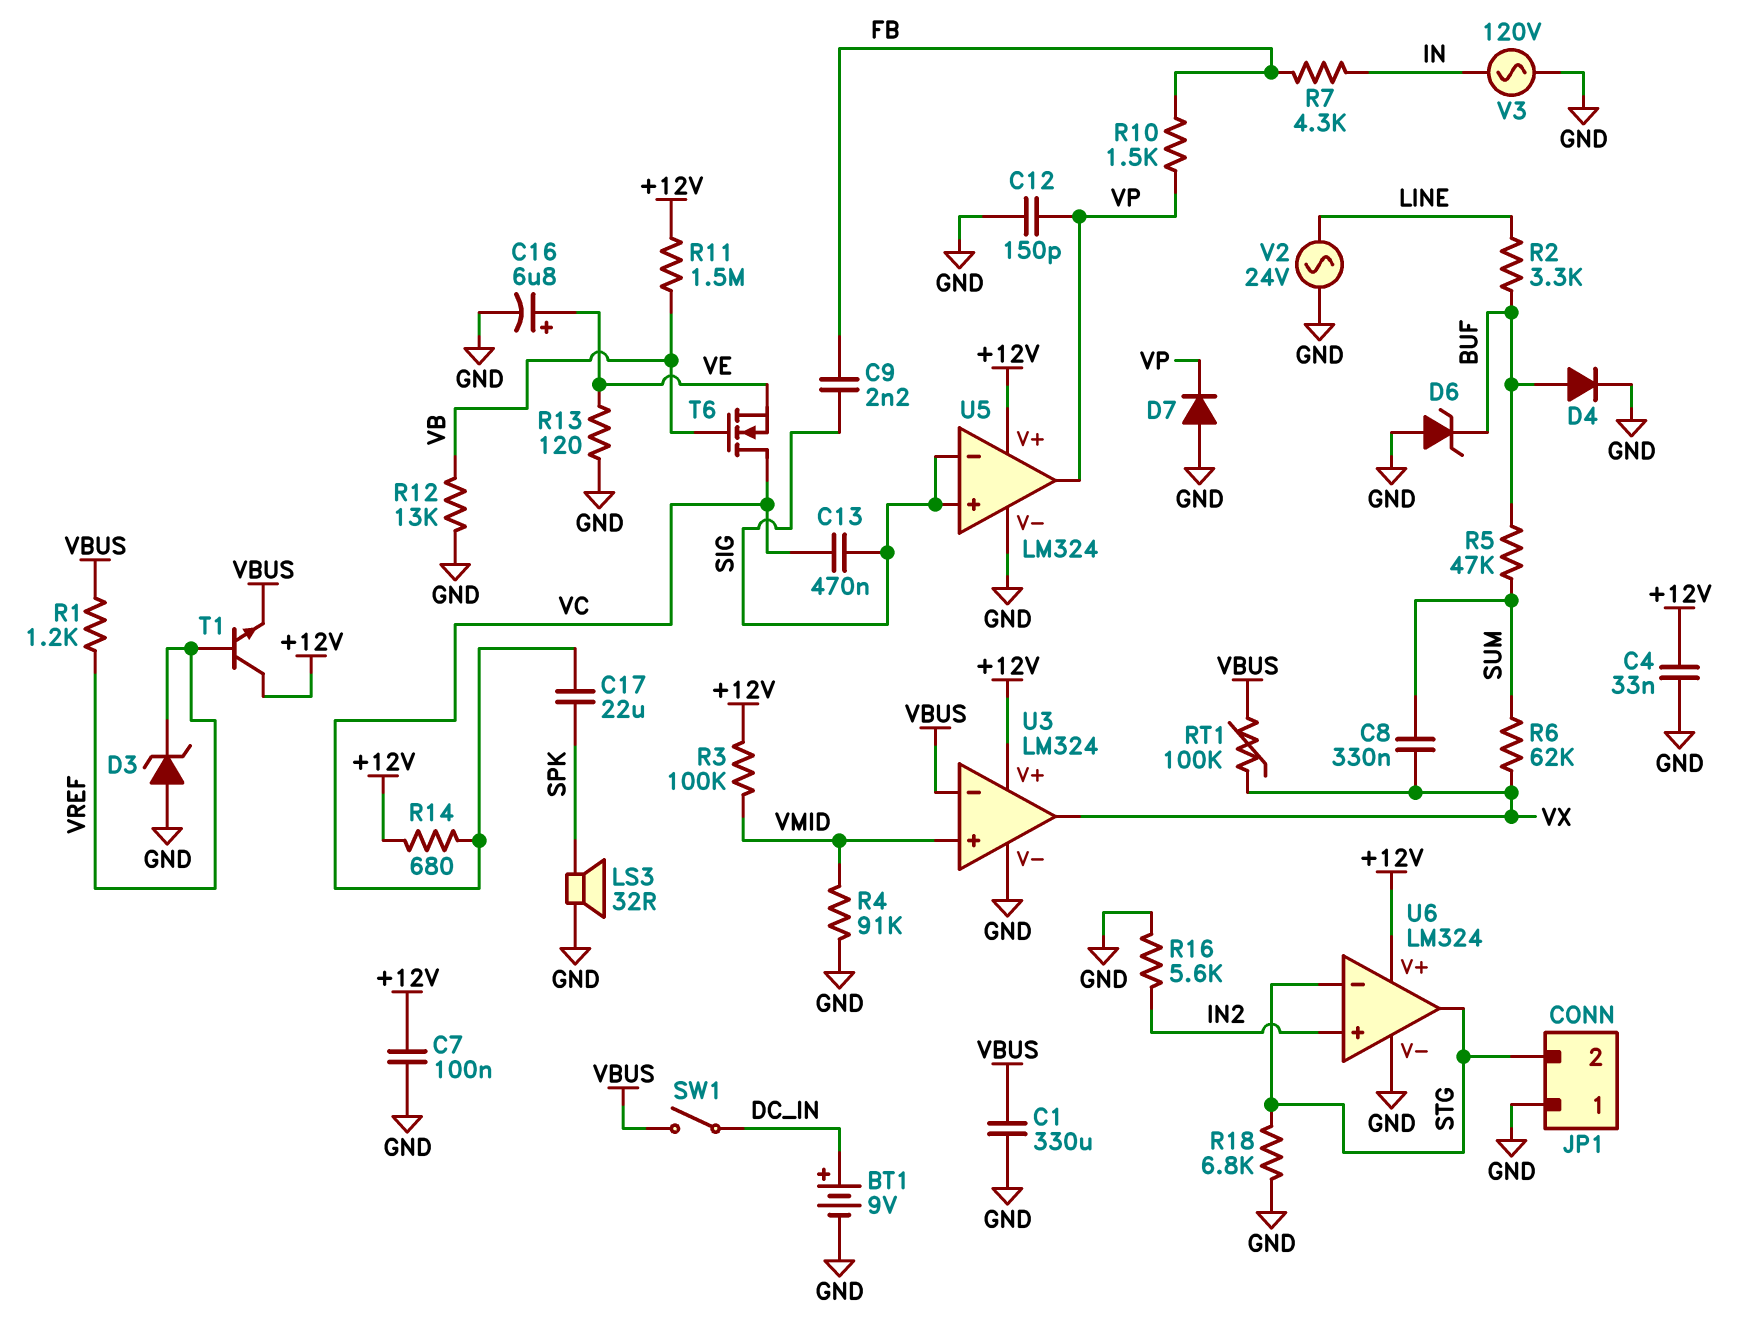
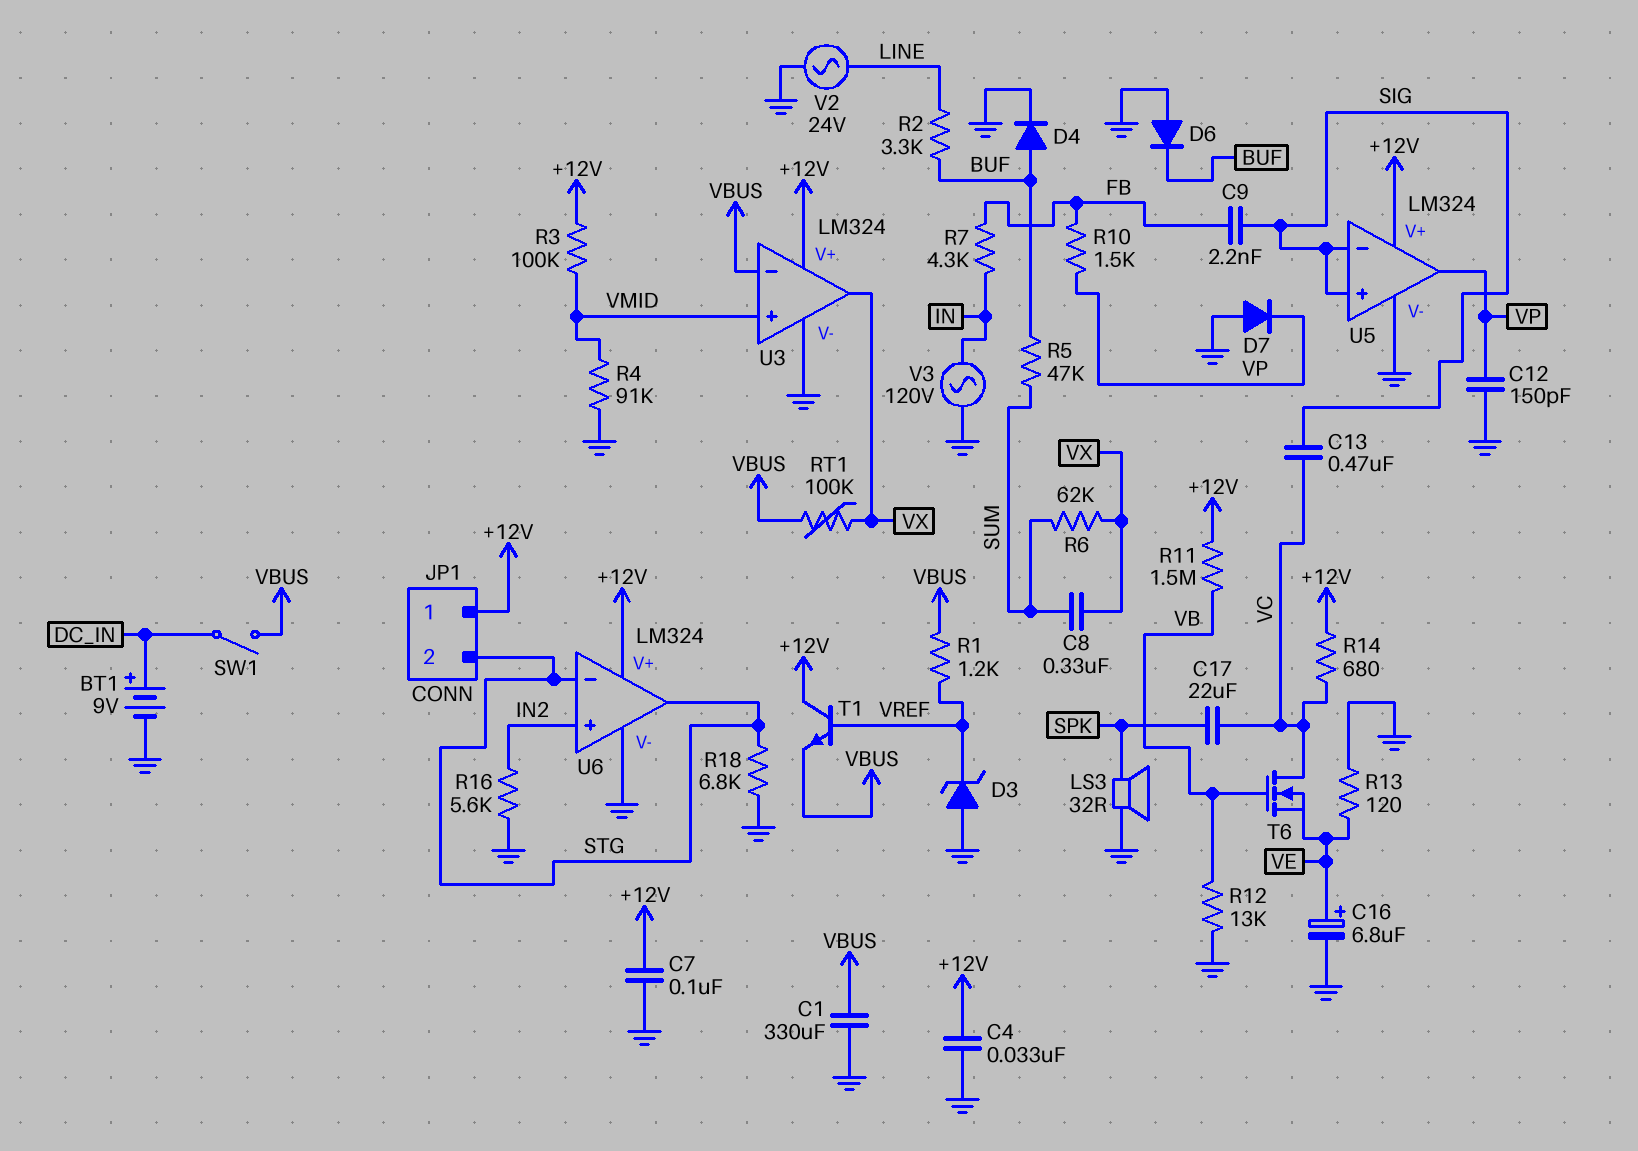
D6: zener (A GND, K BUF) -> diode (A GND, K BUF)
JP1 pin 1: GND -> +12V

